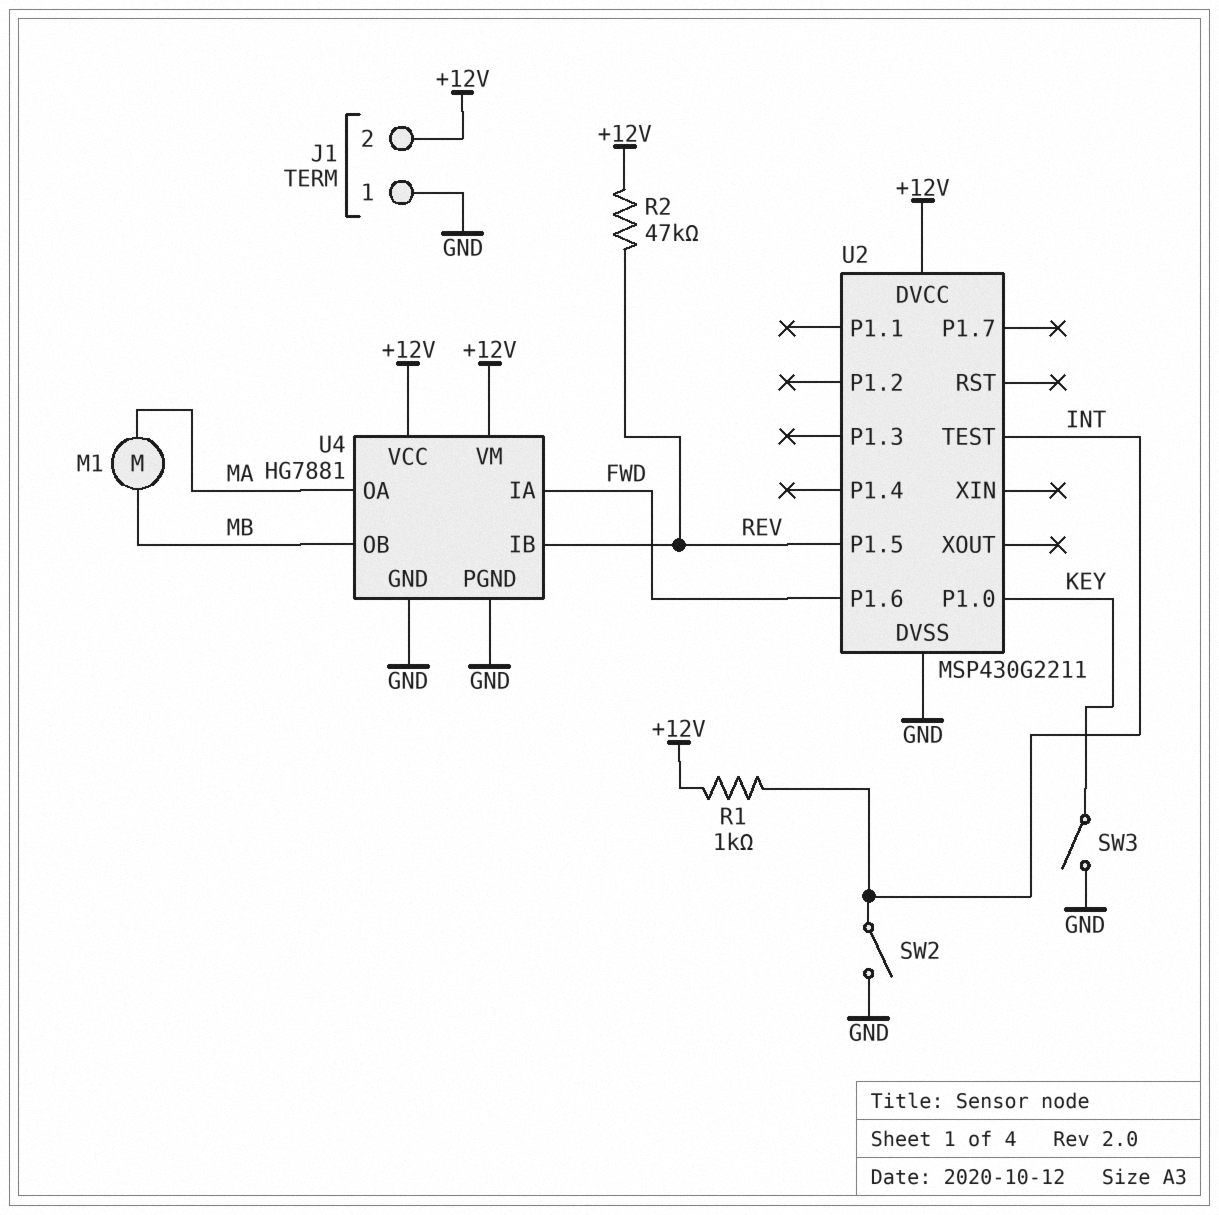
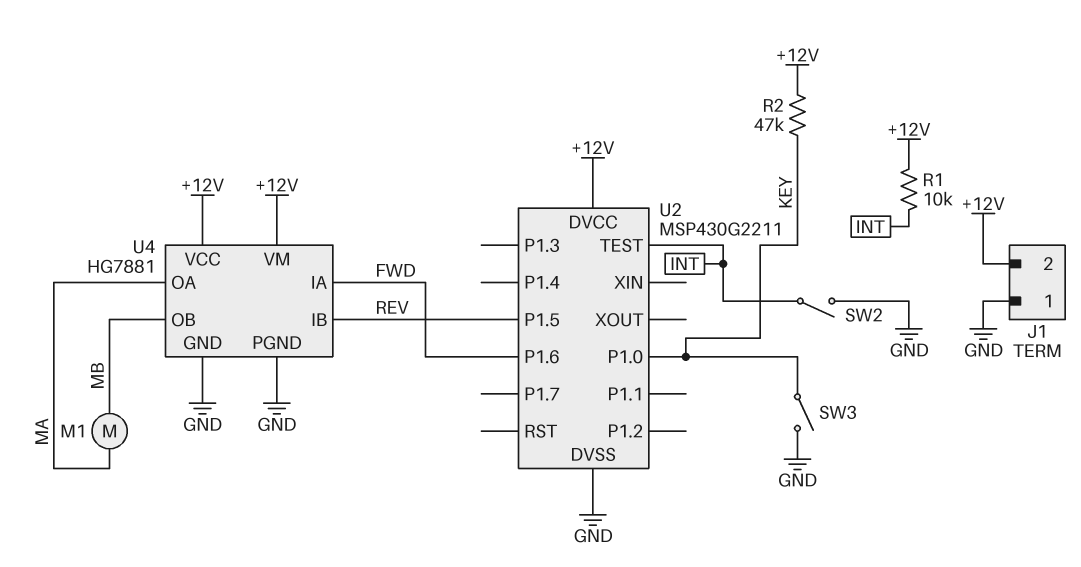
R1: 1k (+12V, INT) -> 10k (+12V, INT)
R2: 47k (+12V, REV) -> 47k (+12V, KEY)

